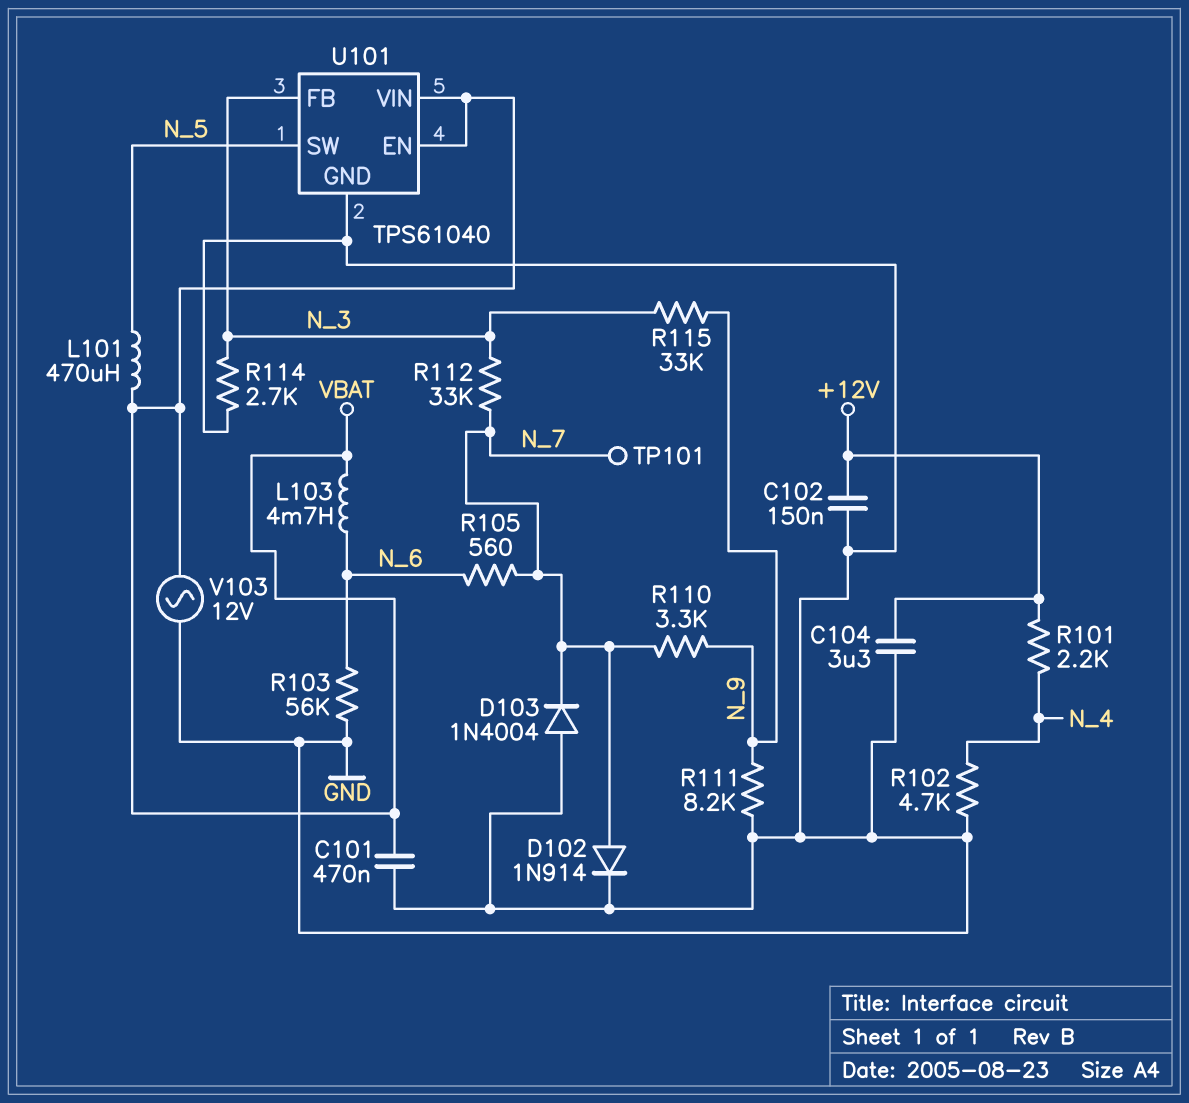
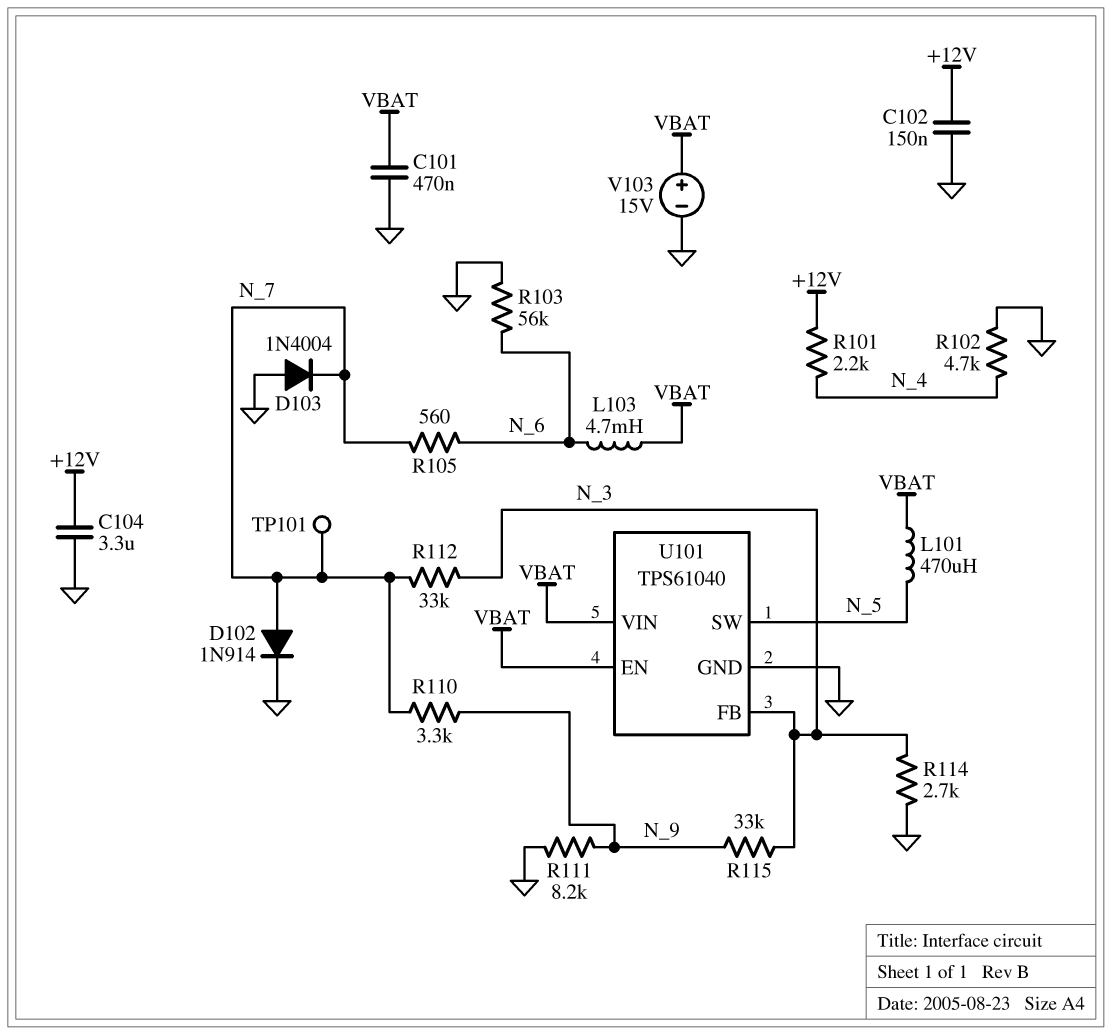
V103: AC 12V (GND, VBAT) -> 15V (plus VBAT, minus GND)

